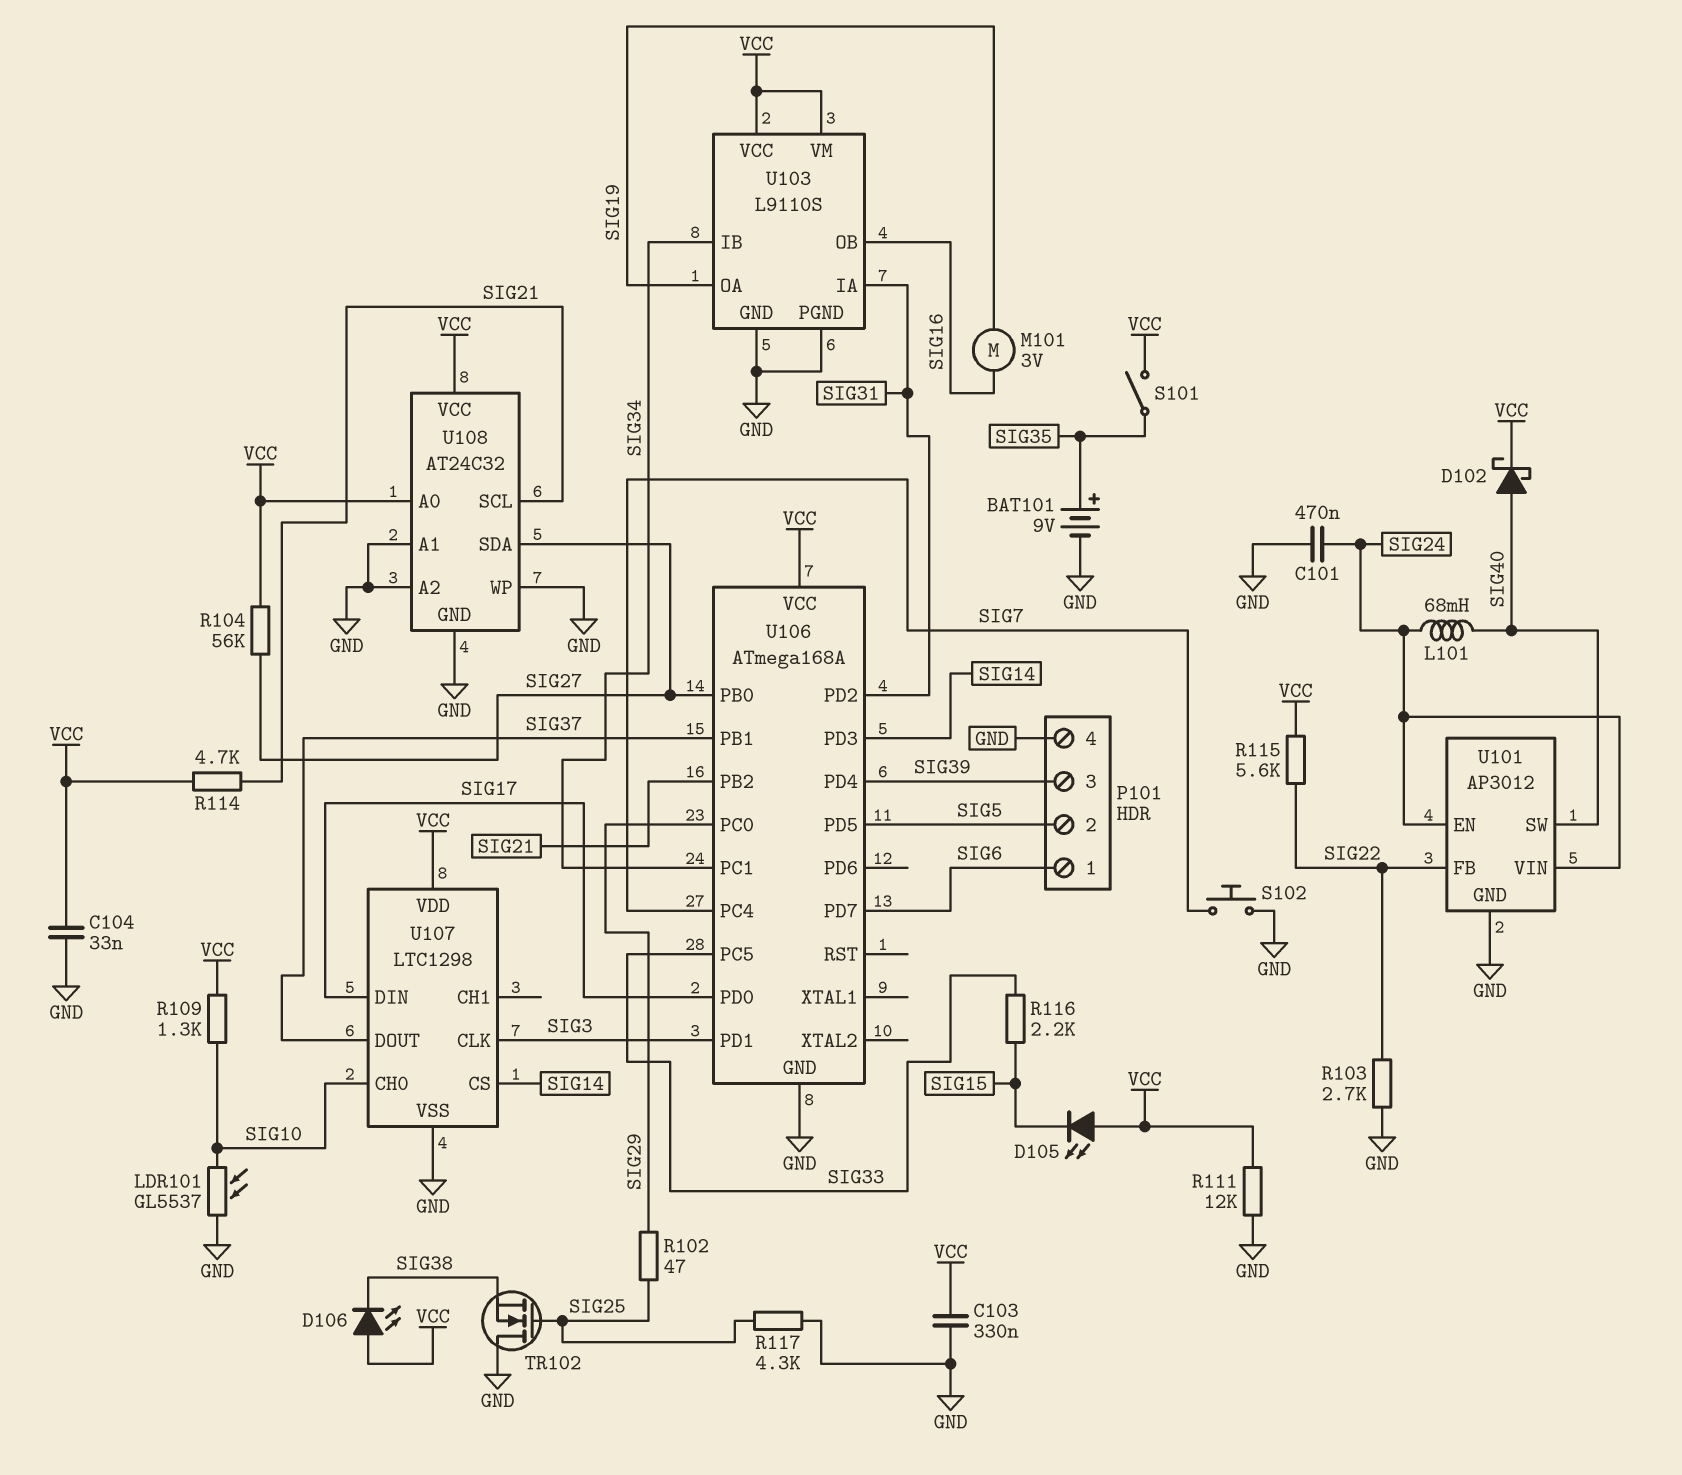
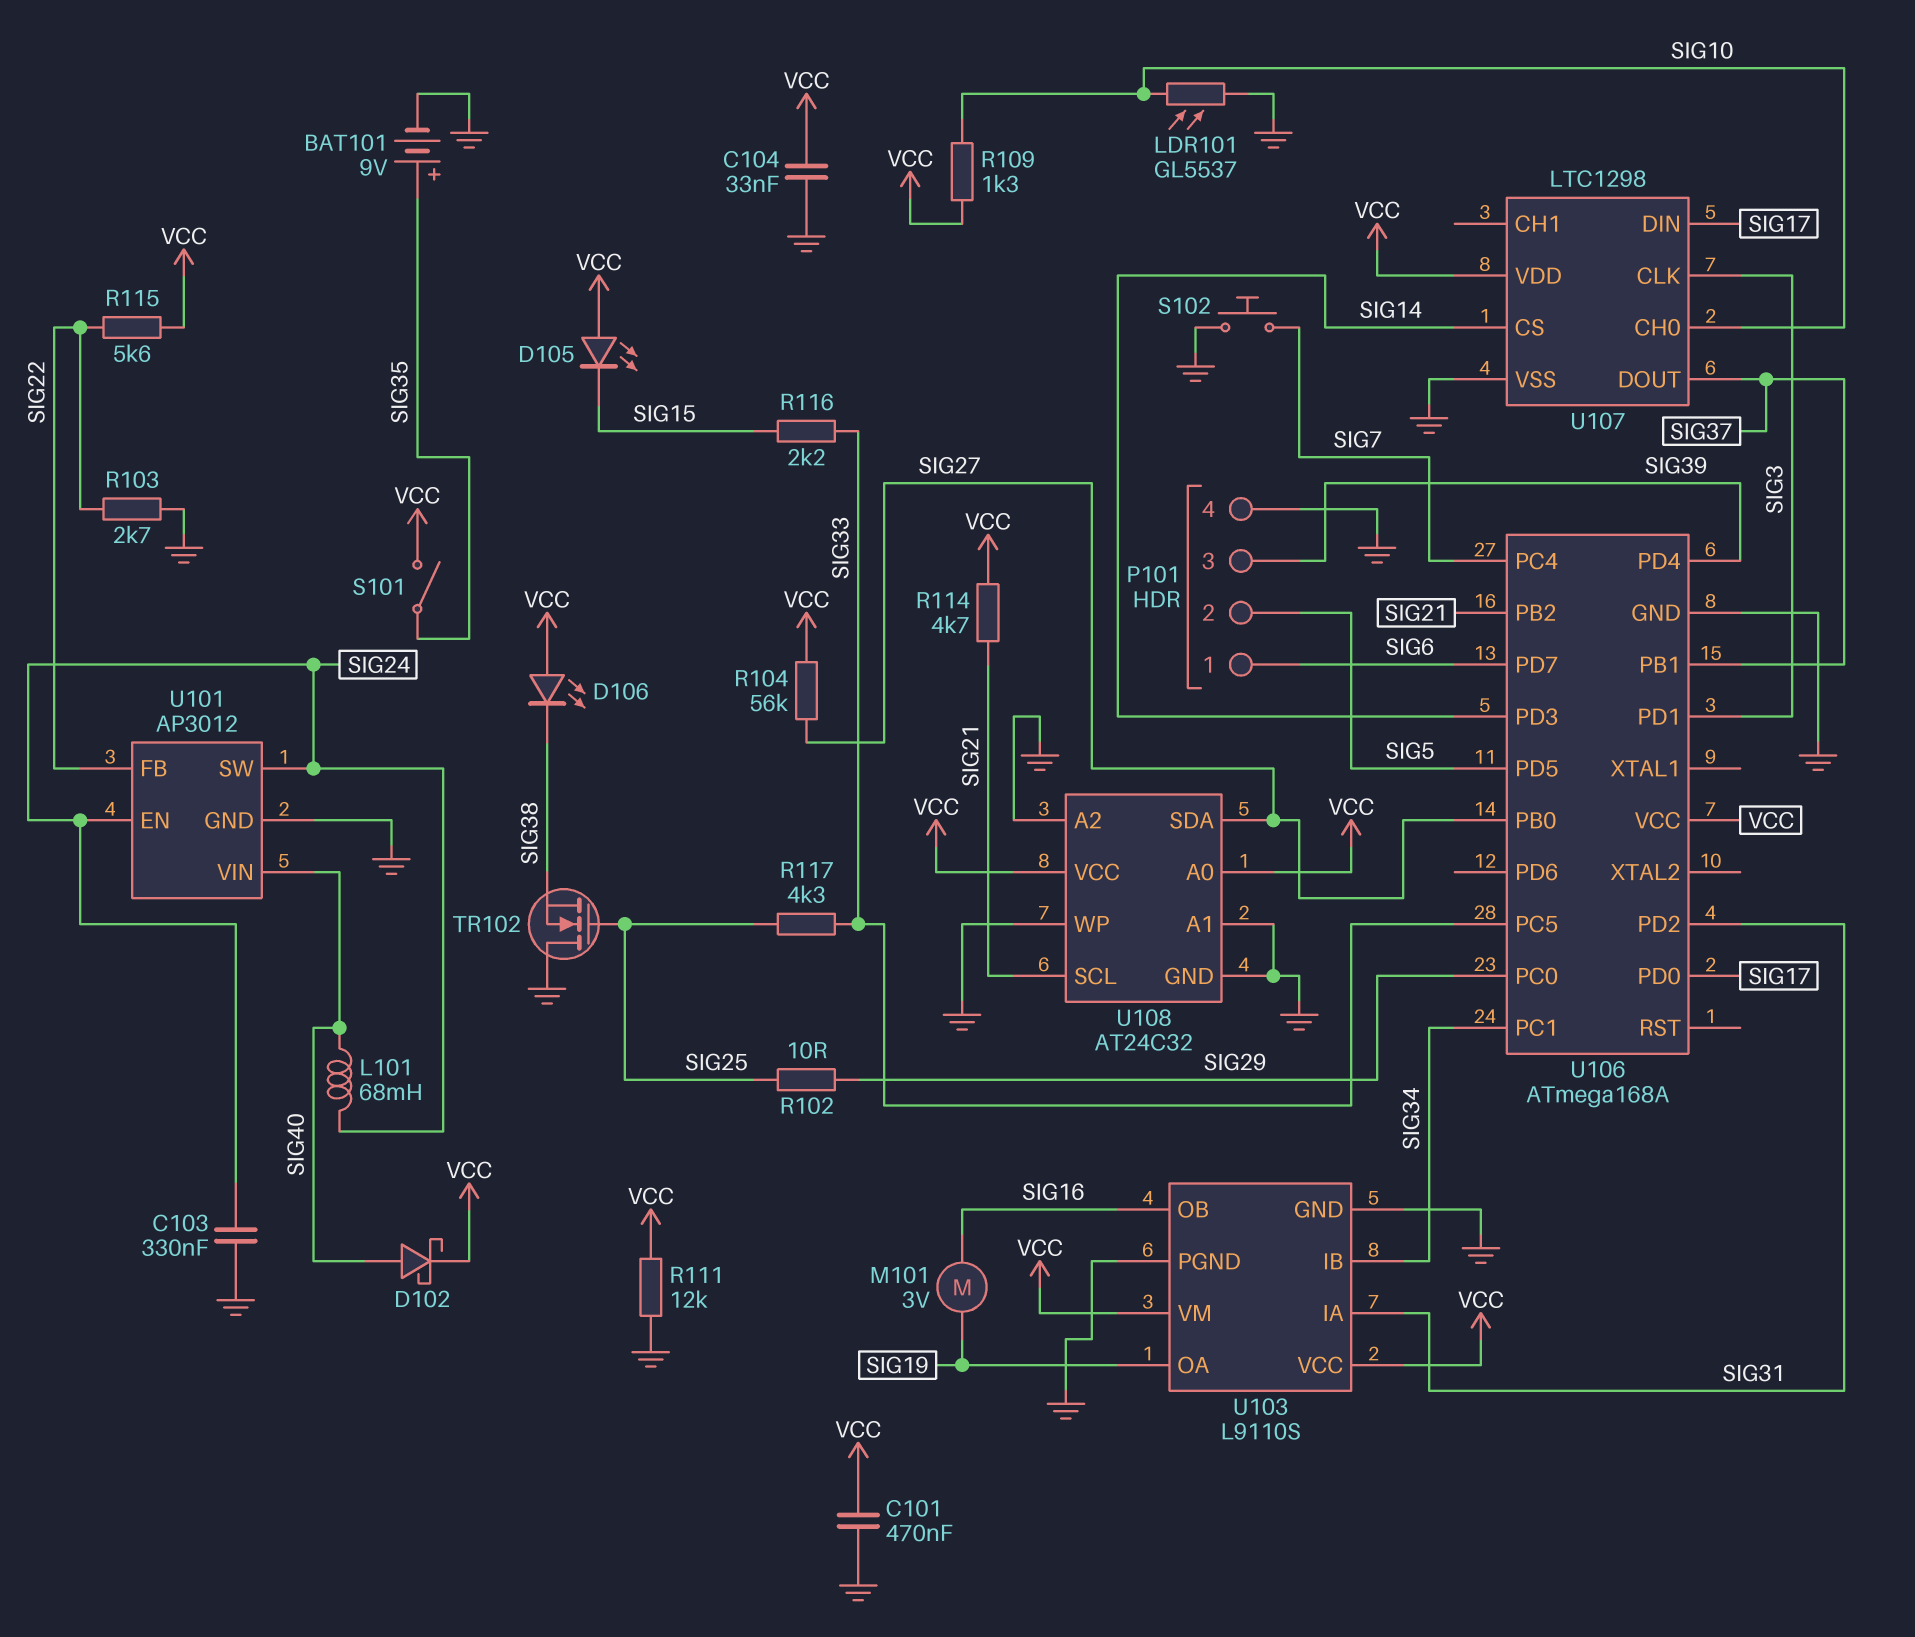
C101: 470nF (GND, SIG24) -> 470nF (GND, VCC)
C103: 330nF (GND, VCC) -> 330nF (GND, SIG24)
R102: 47 (SIG25, SIG29) -> 10 (SIG25, SIG29)
R117: 4.3k (GND, SIG25) -> 4.3k (SIG25, SIG33)
U101 pin SW: SIG40 -> SIG24
U101 pin VIN: SIG24 -> SIG40

